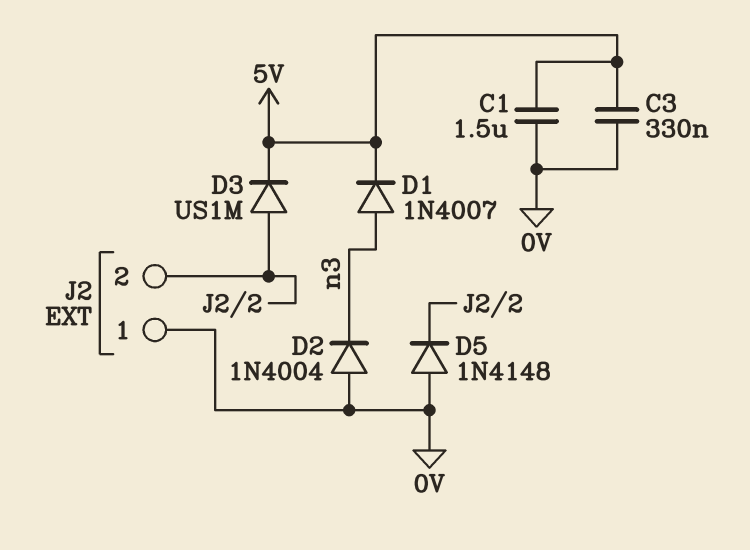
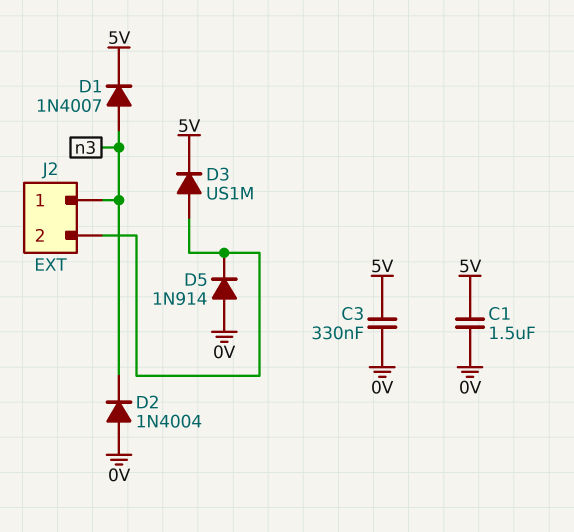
D5: diode 1N4148 (A 0V, K J2/2) -> diode 1N914 (A 0V, K J2/2)
J2 pin 1: 0V -> n3

